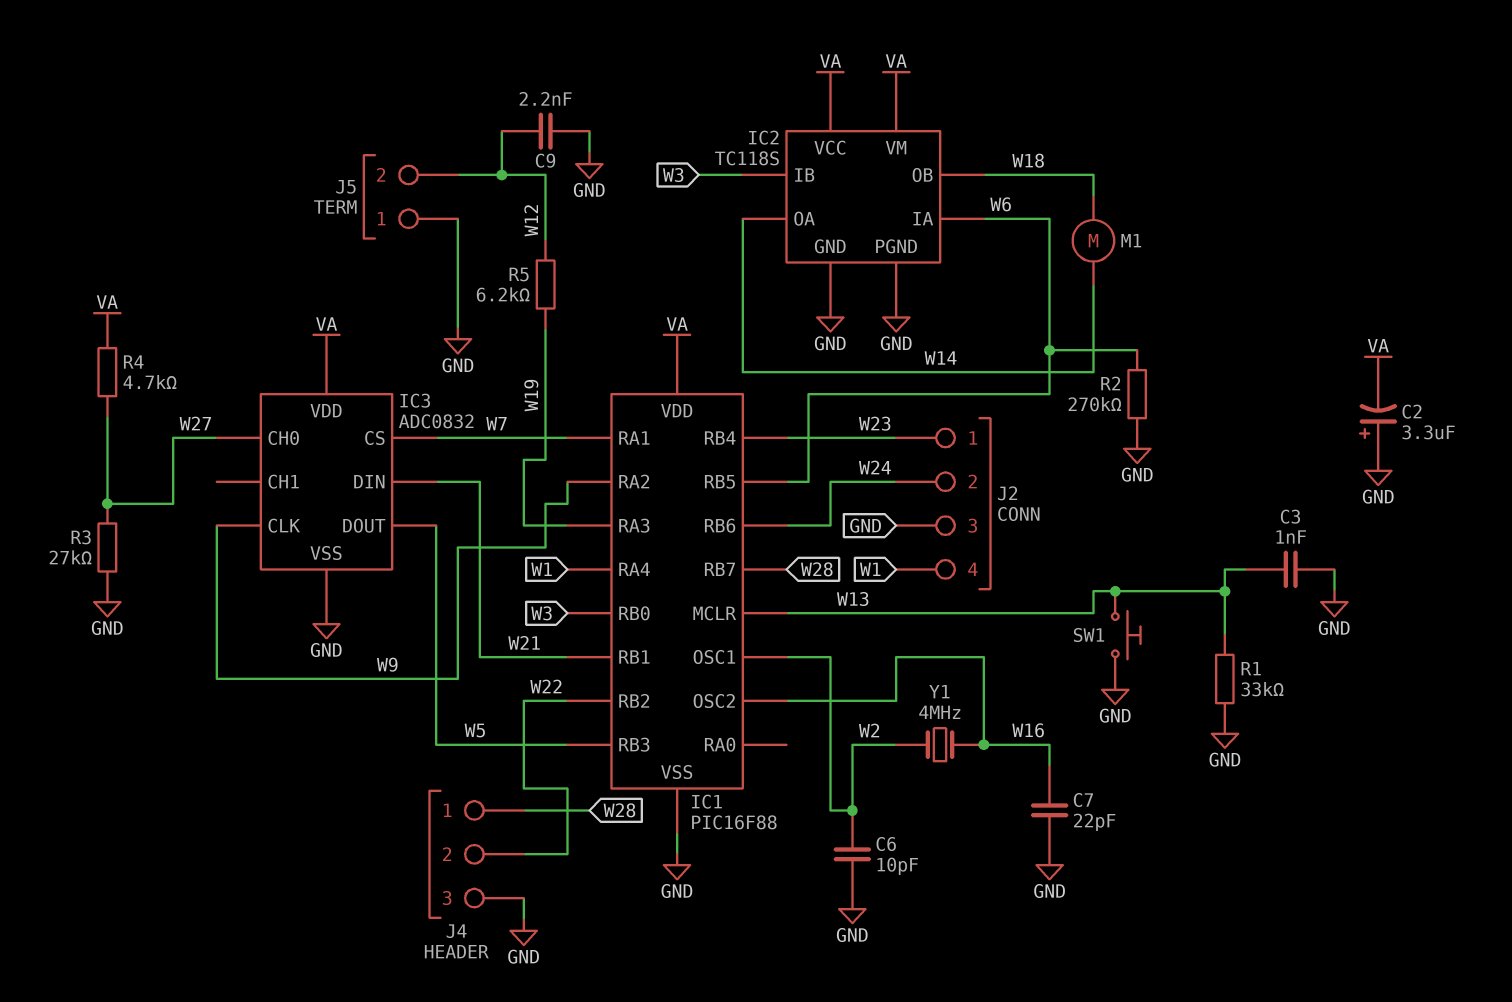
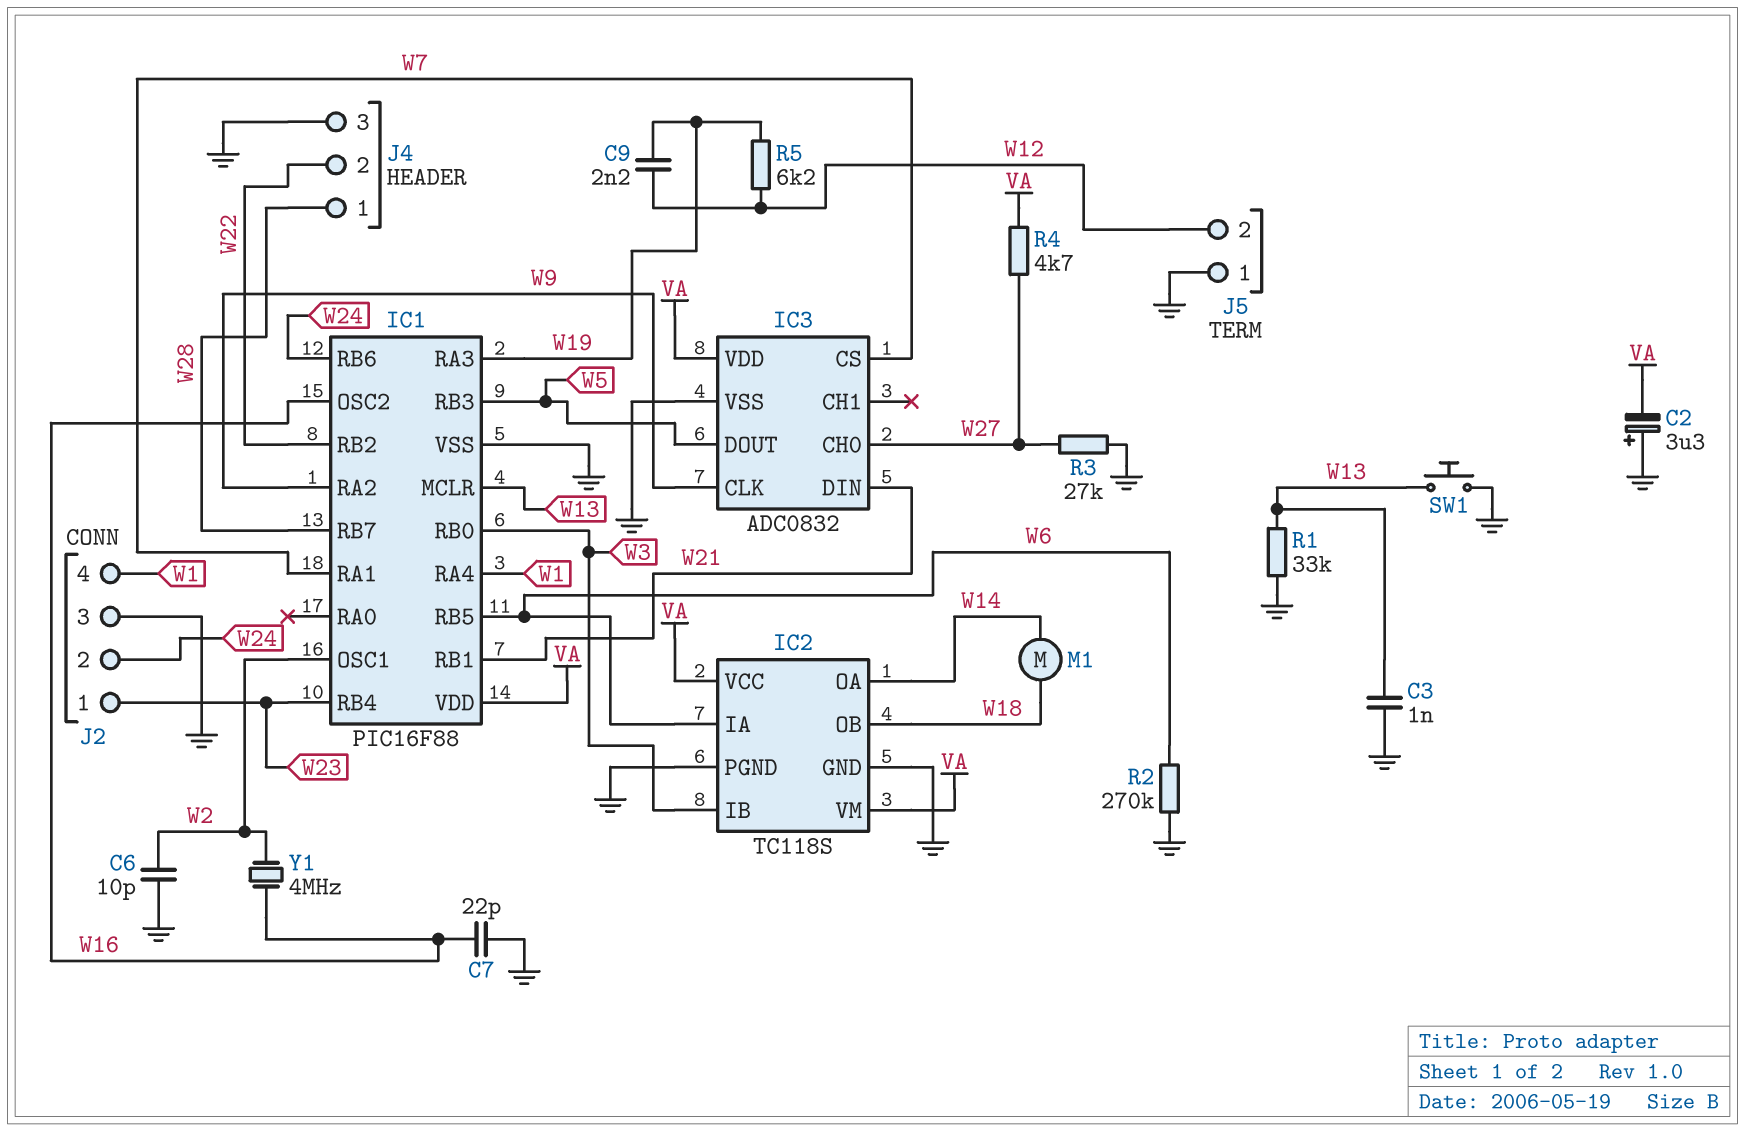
C9: 2.2nF (GND, W12) -> 2.2nF (W12, W19)

